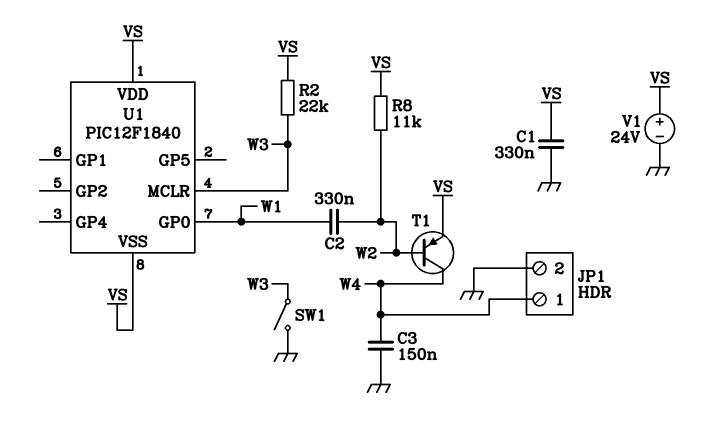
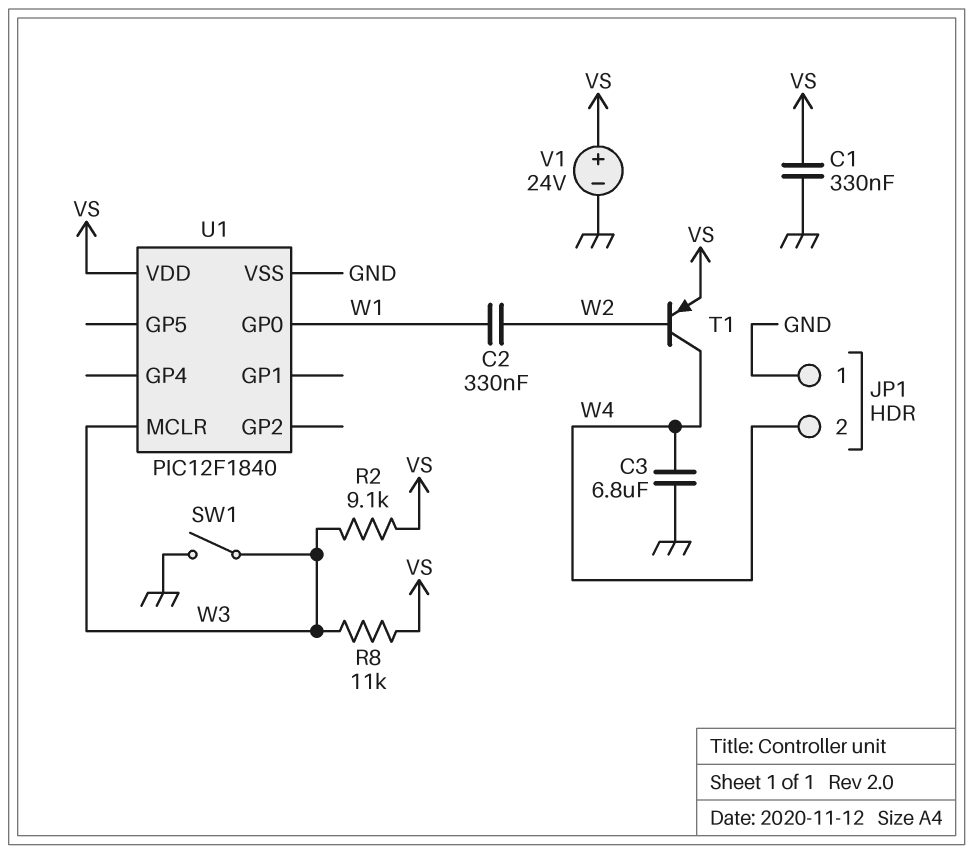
C3: 150nF (GND, W4) -> 6.8uF (GND, W4)
JP1 pin 1: W4 -> GND
JP1 pin 2: GND -> W4
R2: 22k (VS, W3) -> 9.1k (VS, W3)
R8: 11k (VS, W2) -> 11k (VS, W3)
U1 pin VSS: VS -> GND

